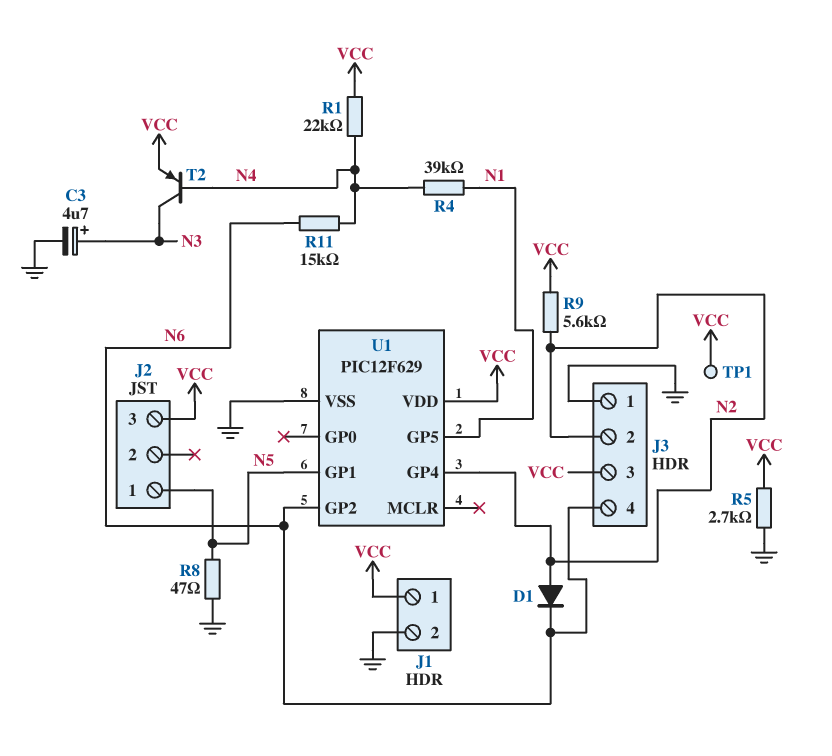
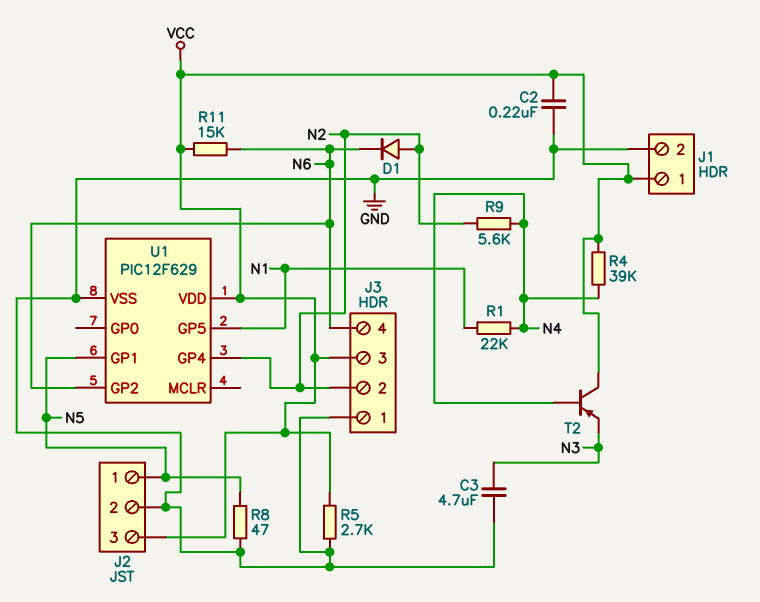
C2: none -> 220nF (GND, VCC)
C3: 4.7uF (plus N3, minus GND) -> 4.7uF (GND, N3)
J2 pin 2: none -> GND
R1: 22k (N4, VCC) -> 22k (N1, N4)
R4: 39k (N1, N4) -> 39k (N4, VCC)
R9: 5.6k (N2, VCC) -> 5.6k (N2, N4)
R11: 15k (N4, N6) -> 15k (N6, VCC)
T2: PNP (B N4, C N3, E VCC) -> PNP (B N4, C VCC, E N3)
TP1: test point (VCC) -> none

